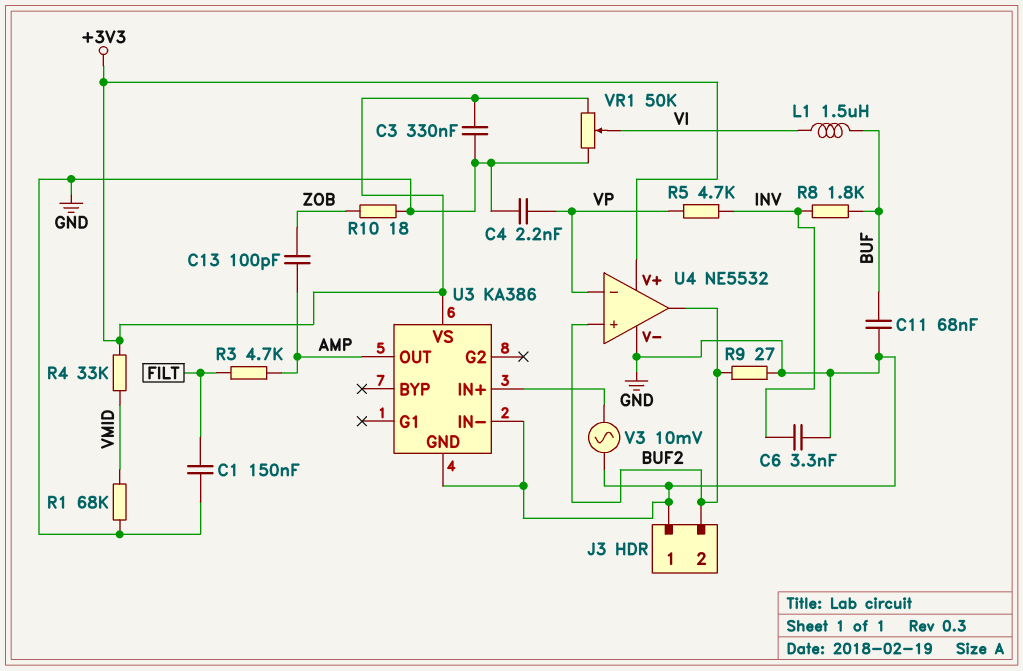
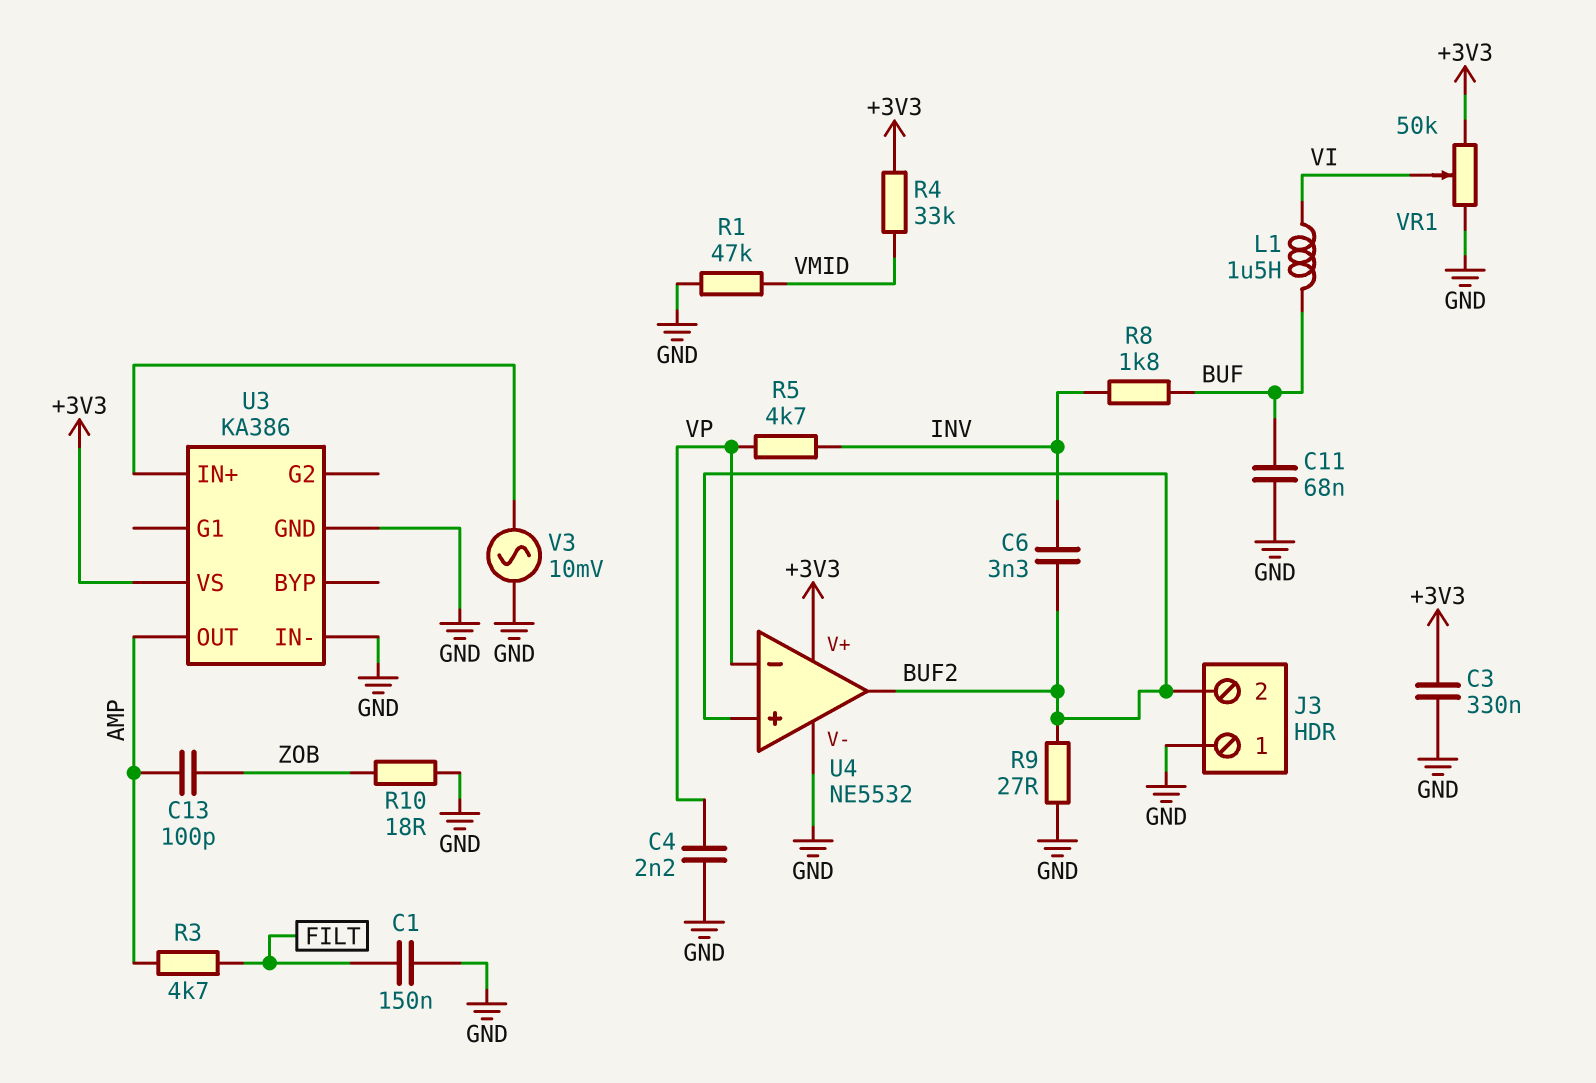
C6: 3.3nF (GND, INV) -> 3.3nF (BUF2, INV)
R1: 68k (GND, VMID) -> 47k (GND, VMID)

